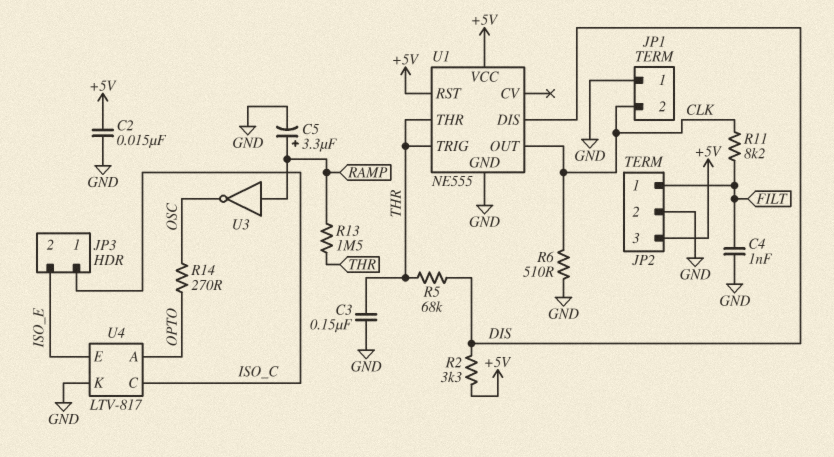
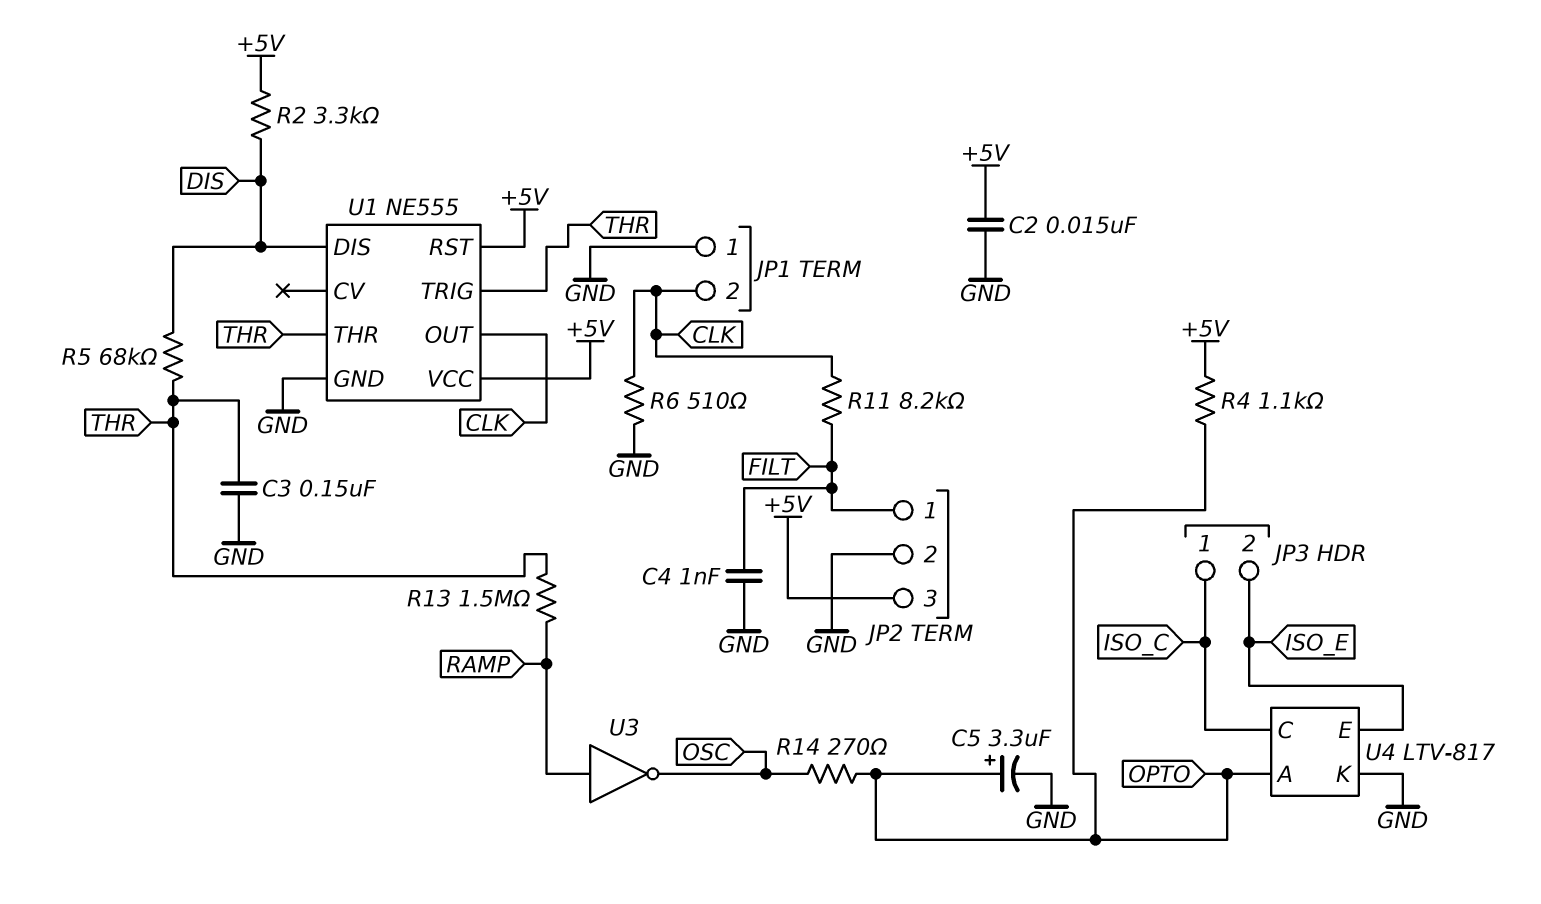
C5: 3.3uF (plus RAMP, minus GND) -> 3.3uF (plus OPTO, minus GND)
R4: none -> 1.1k (+5V, OPTO)

